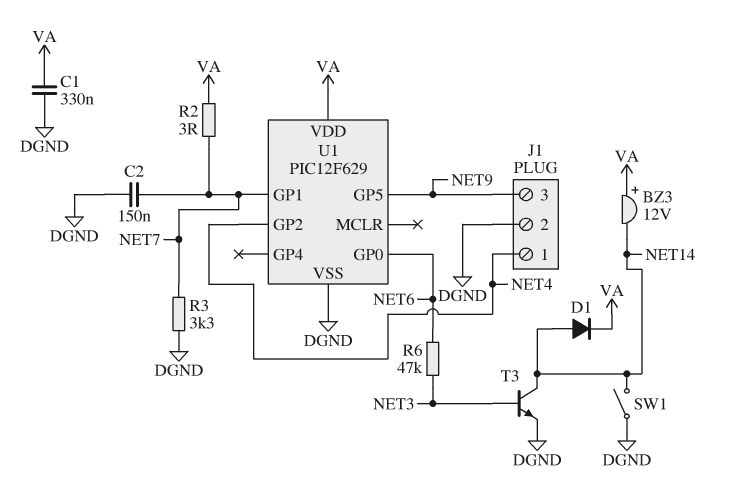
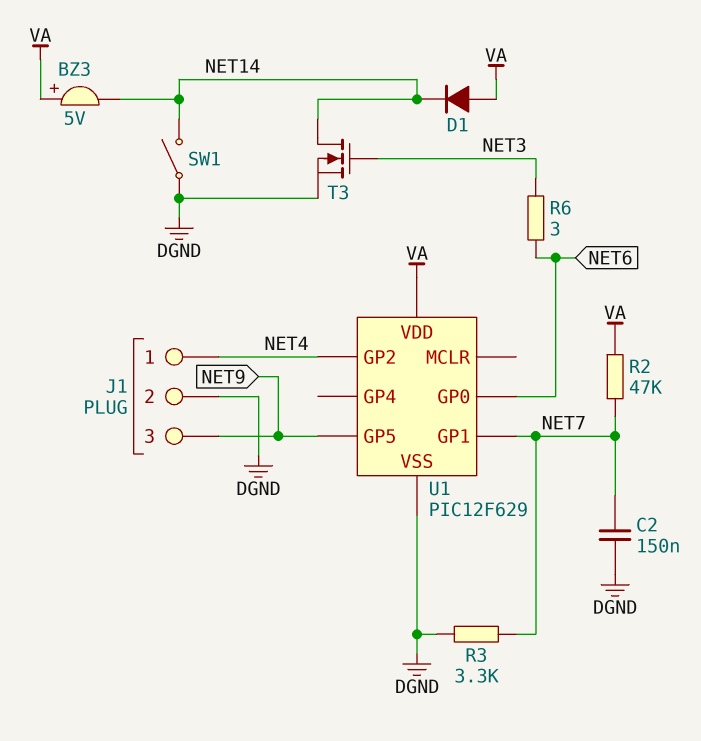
BZ3: buzzer 12V (plus VA, minus NET14) -> buzzer 5V (plus VA, minus NET14)
C1: 330nF (DGND, VA) -> none
D1: diode (A NET14, K VA) -> diode (A VA, K NET14)
R2: 3 (NET7, VA) -> 47k (NET7, VA)
R6: 47k (NET3, NET6) -> 3 (NET3, NET6)
T3: NPN (B NET3, C NET14, E DGND) -> NMOS (G NET3, D NET14, S DGND)

